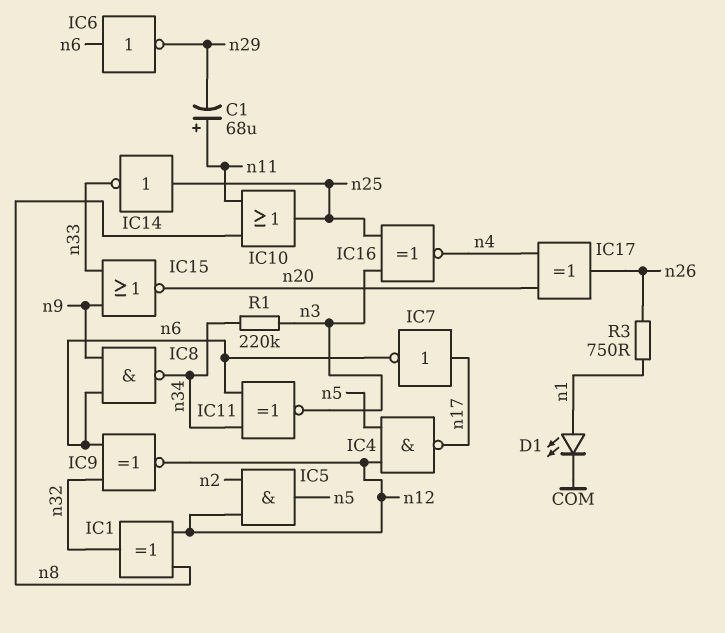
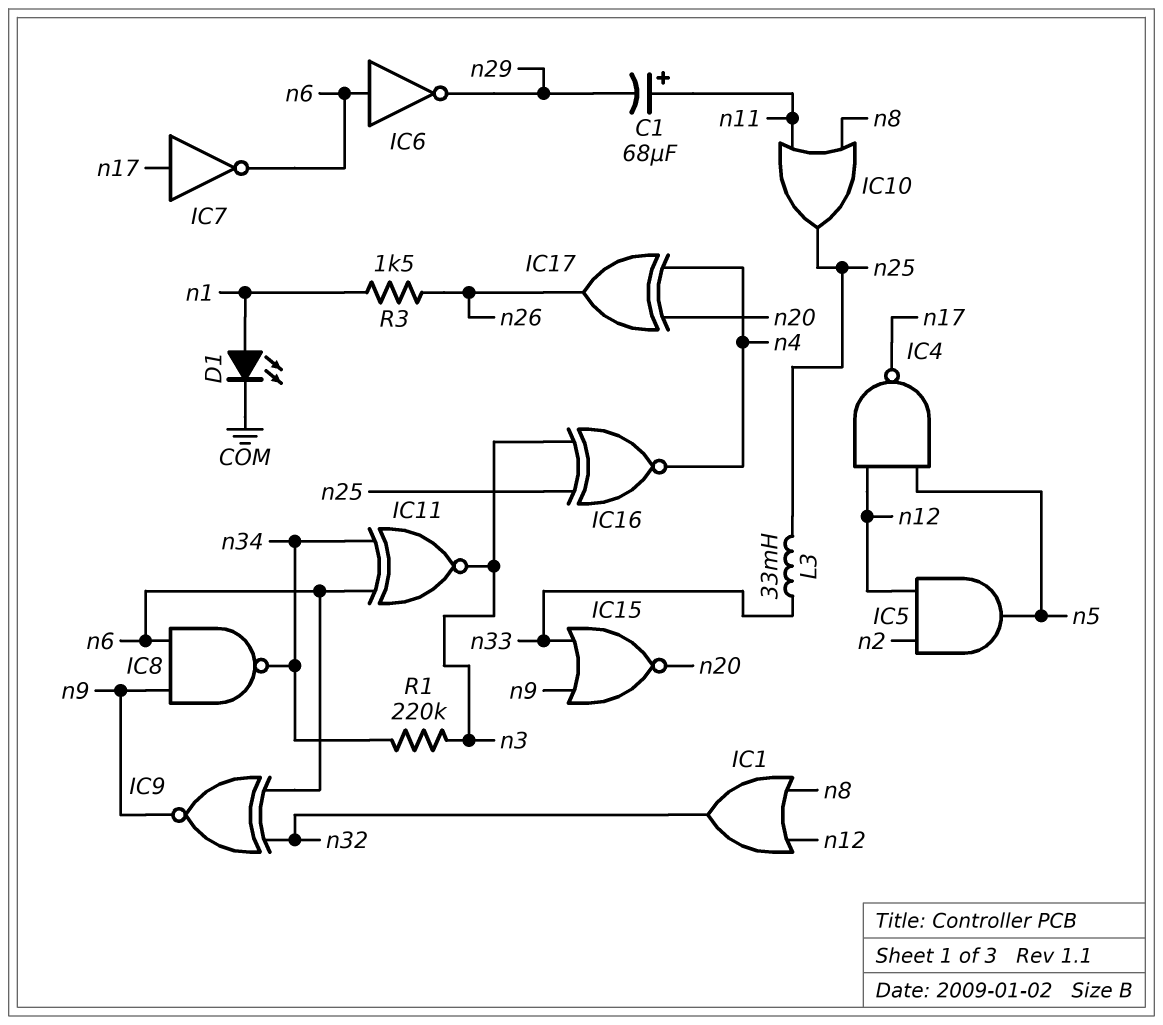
IC1: XOR (in n8, in n12, out n32) -> OR (in n8, in n12, out n32)
IC9: XNOR (in n6, in n32, out n12) -> XNOR (in n6, in n32, out n9)
IC14: NOT (in n25, out n33) -> none
L3: none -> 33mH (n25, n33)
R3: 750 (n1, n26) -> 1.5k (n1, n26)

